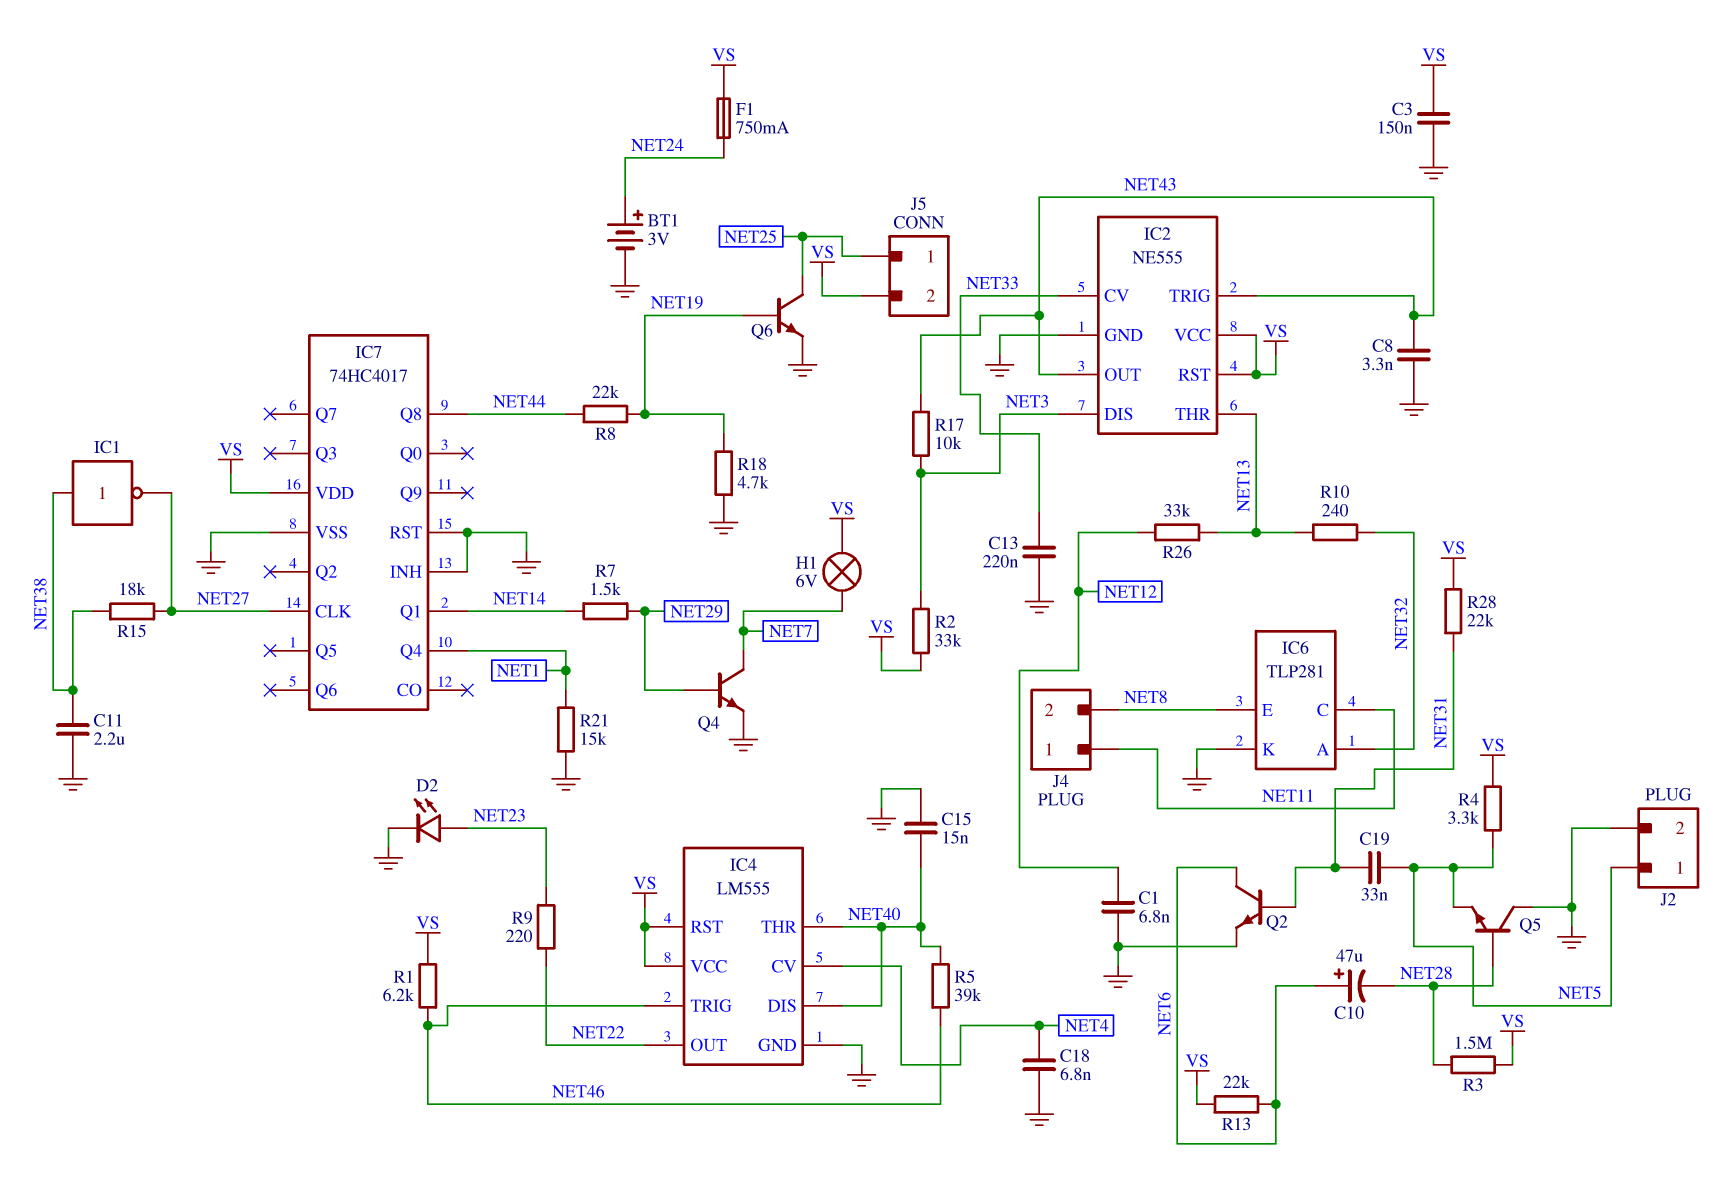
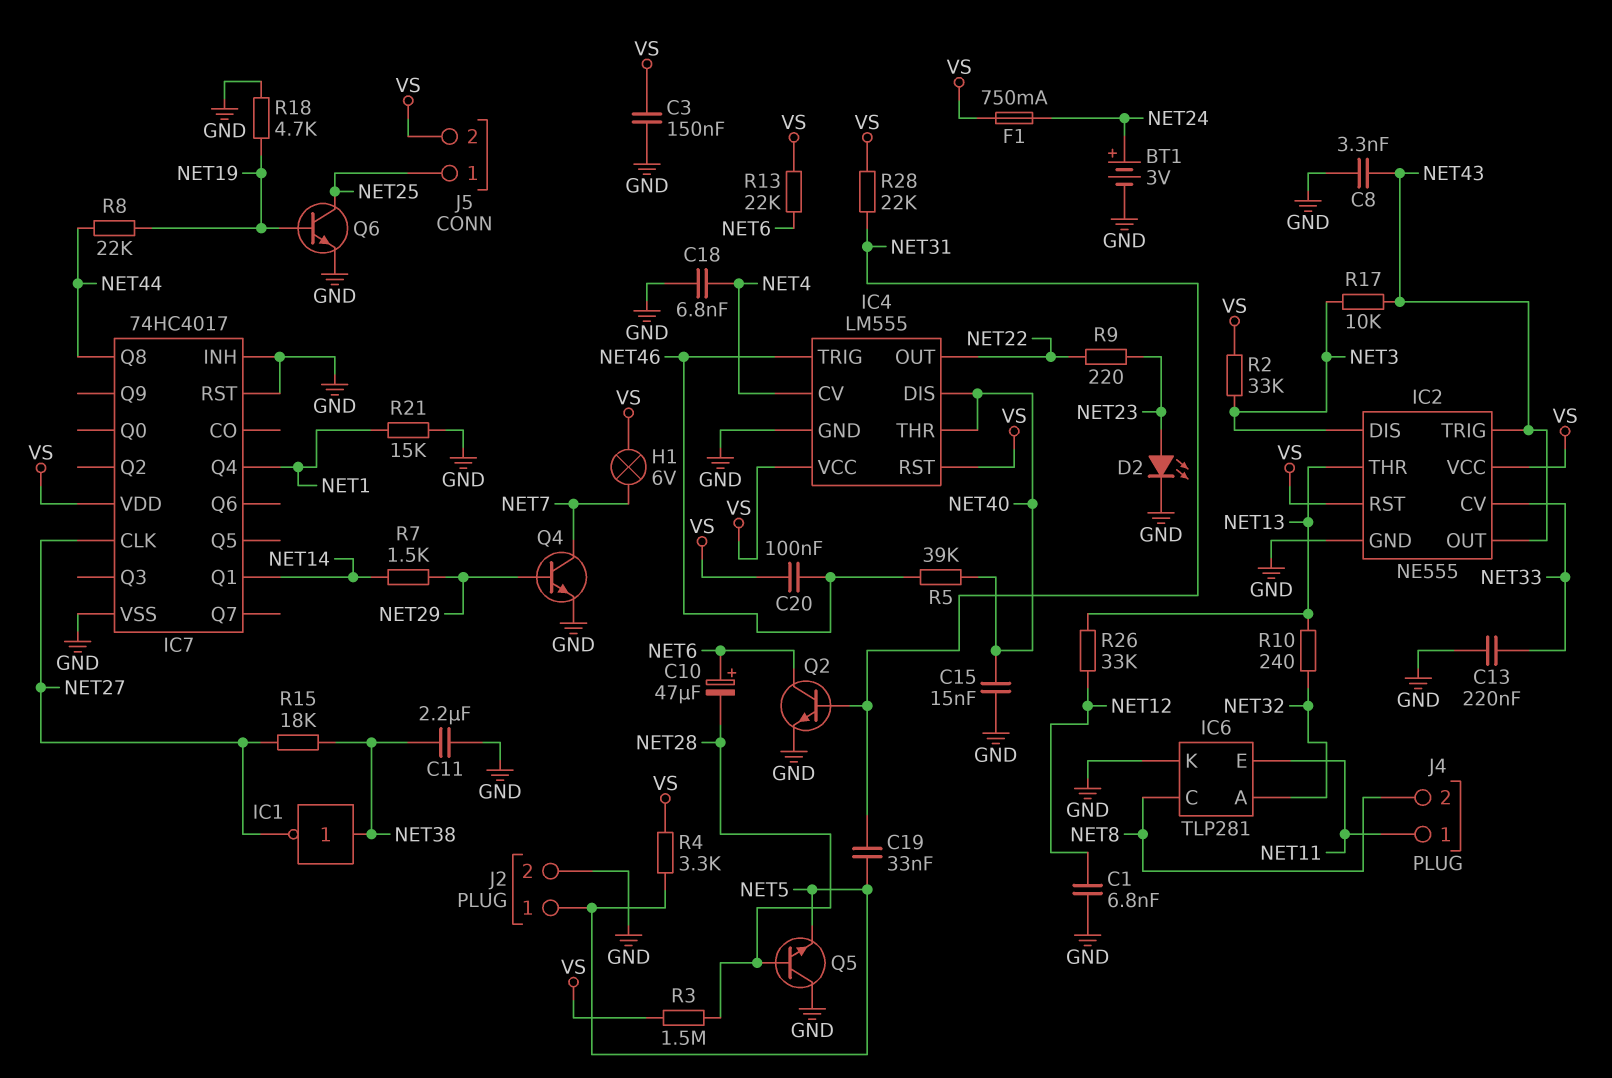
C20: none -> 100nF (NET46, VS)
IC6 pin C: NET11 -> NET8
IC6 pin E: NET8 -> NET11
R1: 6.2k (NET46, VS) -> none

